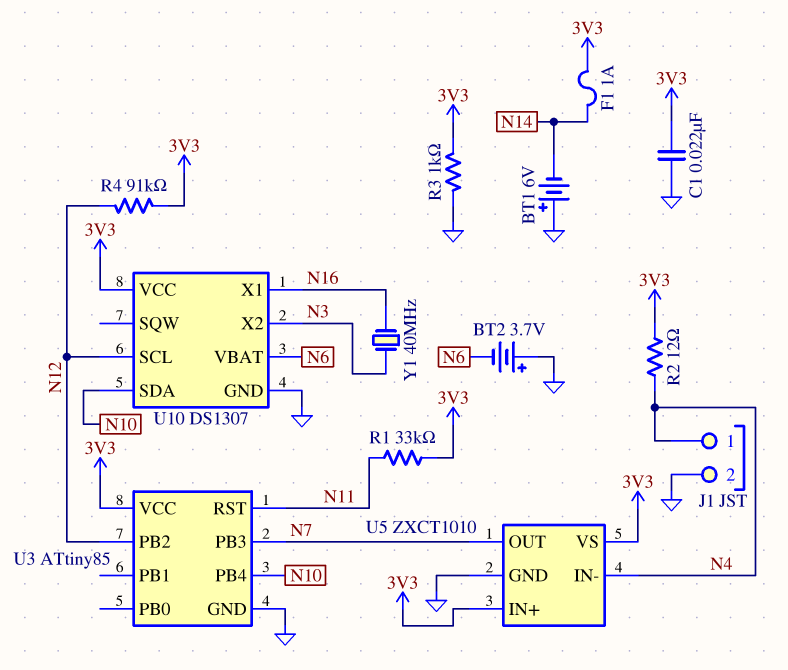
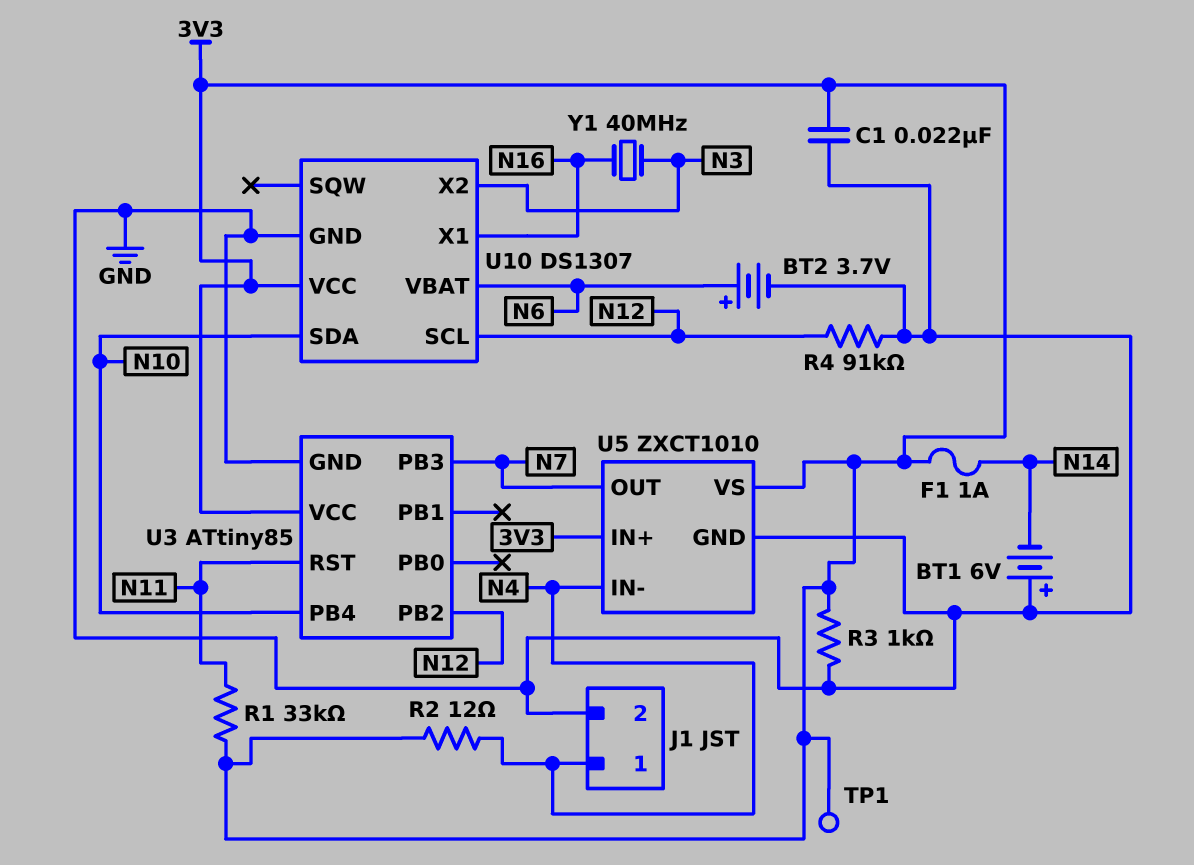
BT2: 3.7V (plus GND, minus N6) -> 3.7V (plus N6, minus GND)
R4: 91k (3V3, N12) -> 91k (GND, N12)
TP1: none -> test point (3V3)

